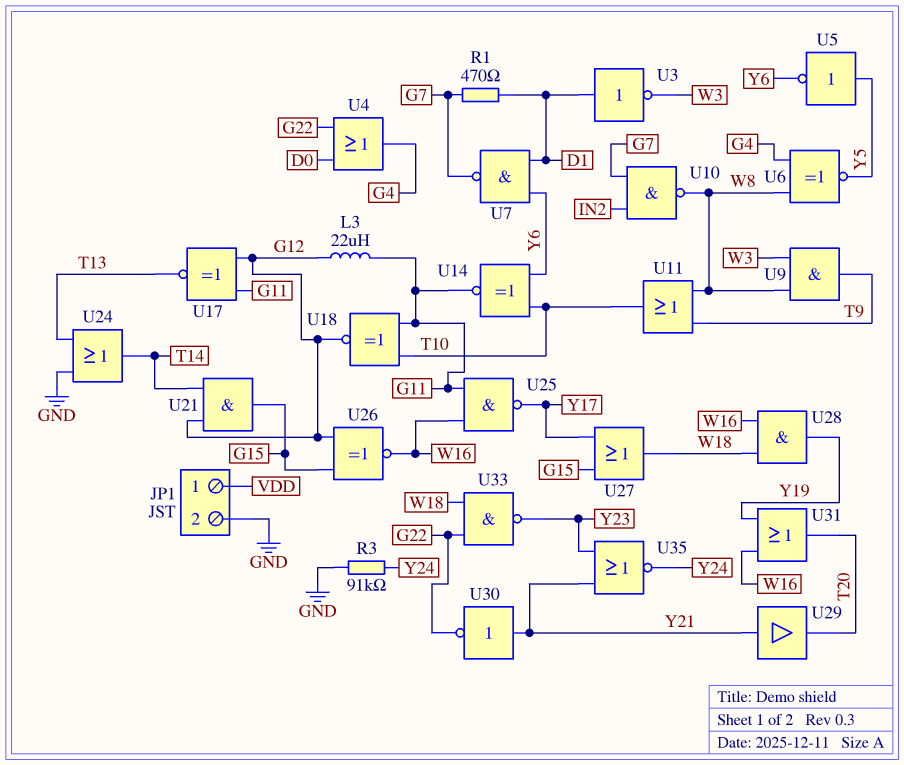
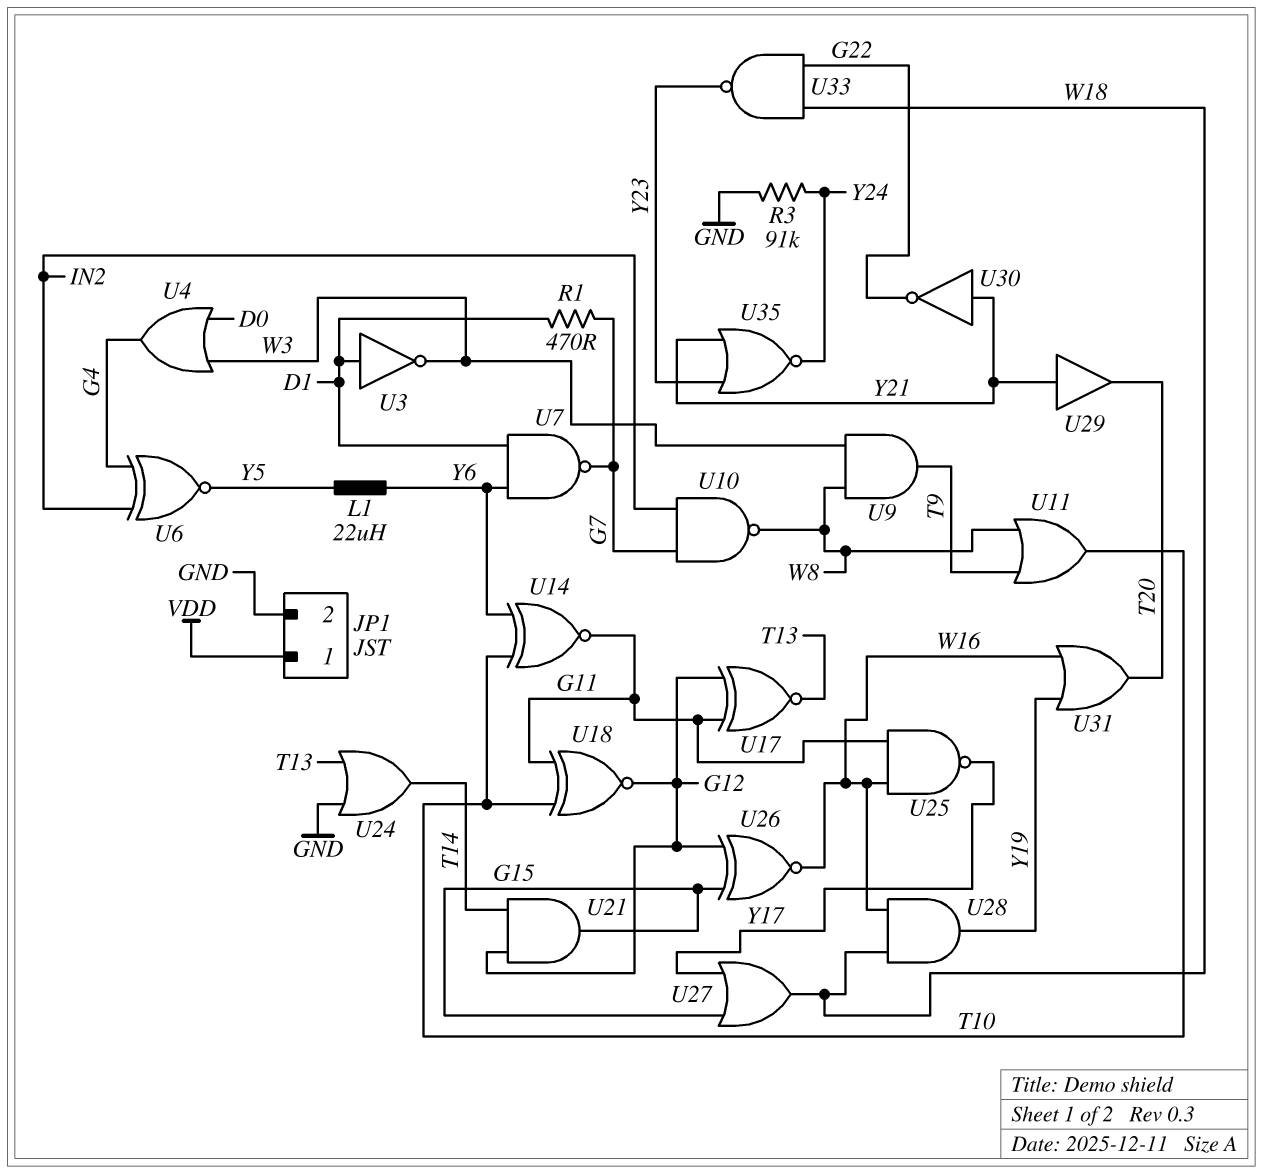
L1: none -> 22uH (Y5, Y6)
L3: 22uH (G11, G12) -> none
U4: OR (in D0, in G22, out G4) -> OR (in D0, in W3, out G4)
U5: NOT (in Y5, out Y6) -> none
U6: XNOR (in G4, in W8, out Y5) -> XNOR (in G4, in IN2, out Y5)

